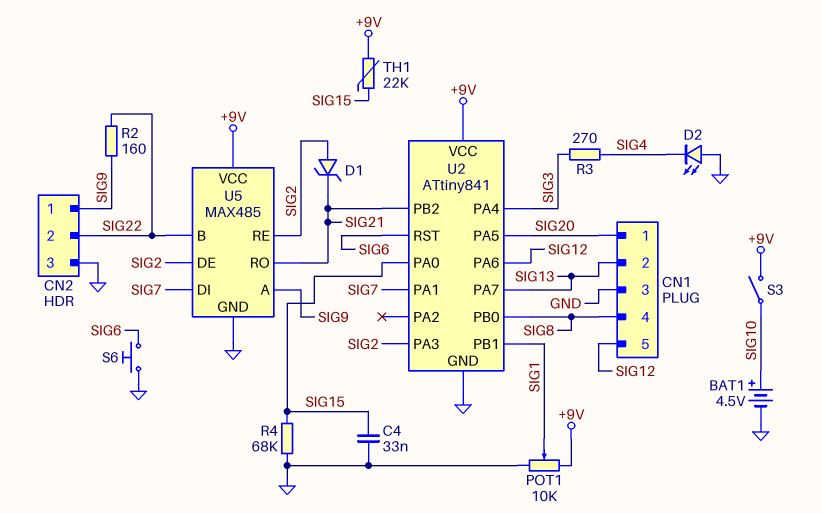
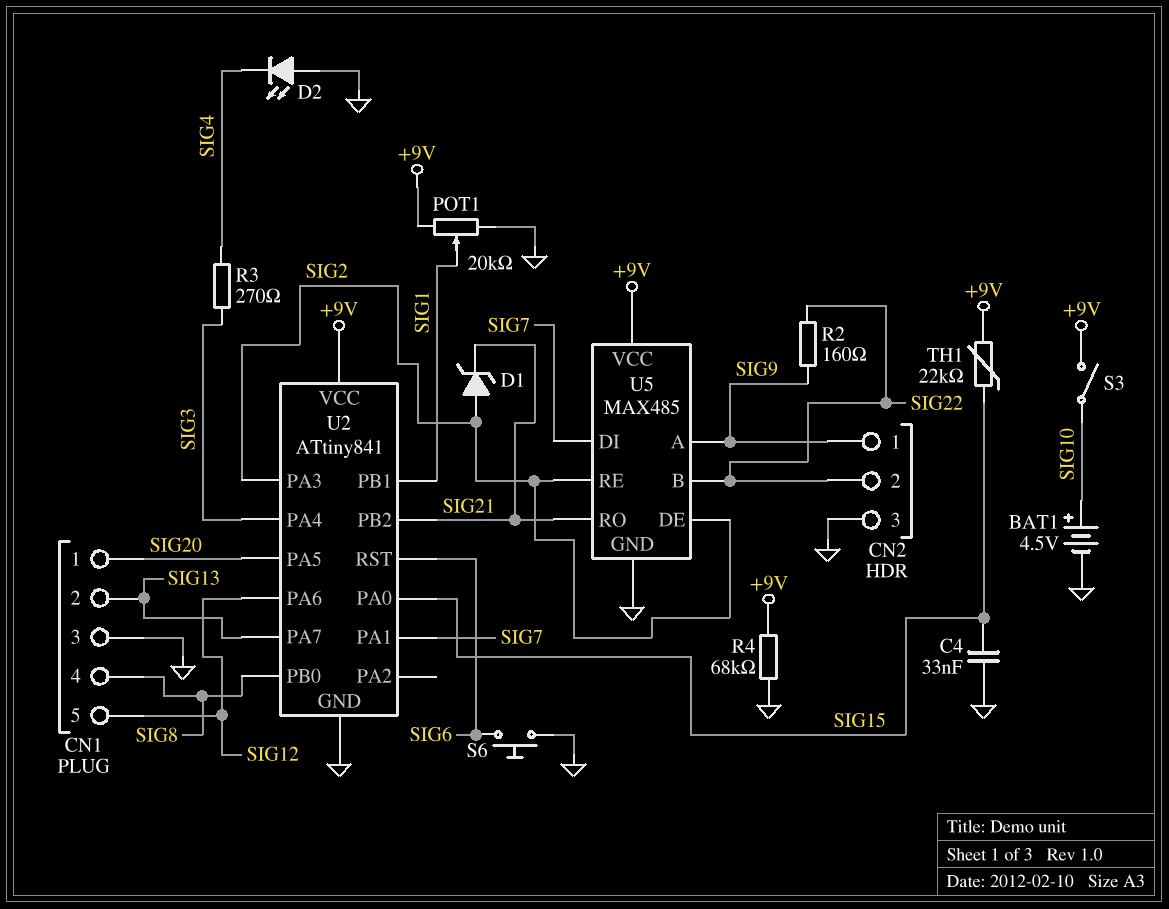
POT1: 10k (+9V, GND, wiper SIG1) -> 20k (+9V, GND, wiper SIG1)
R4: 68k (GND, SIG15) -> 68k (+9V, GND)

